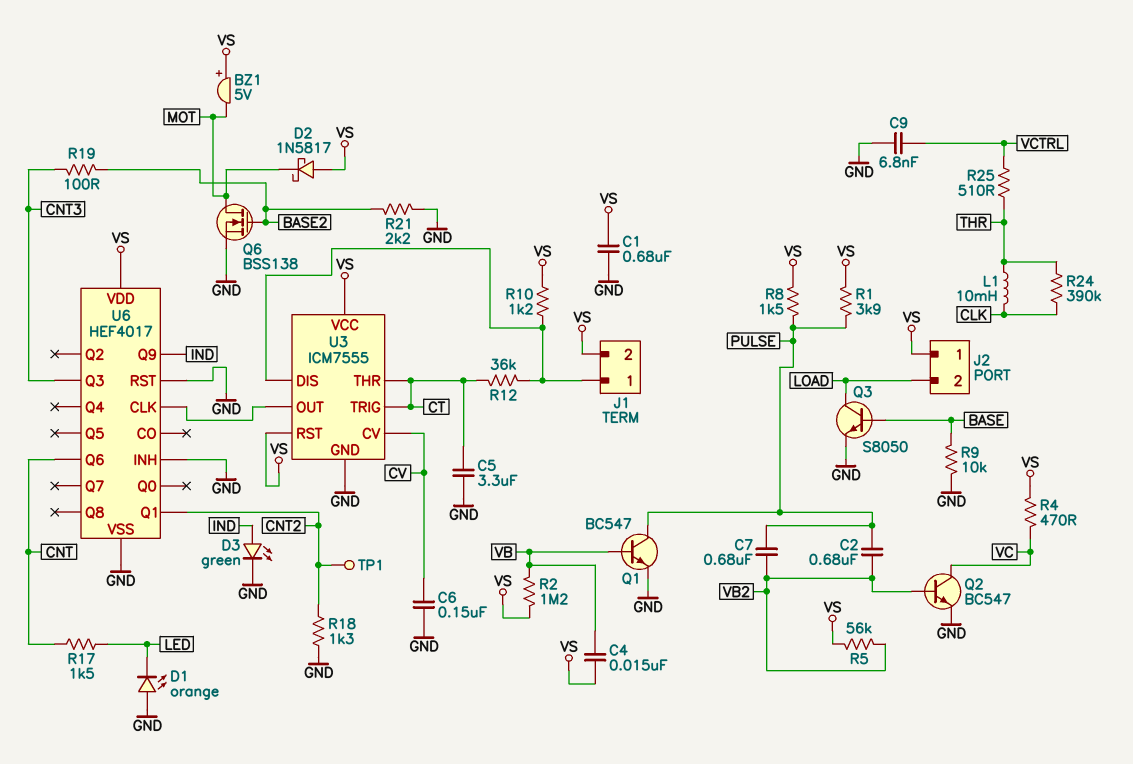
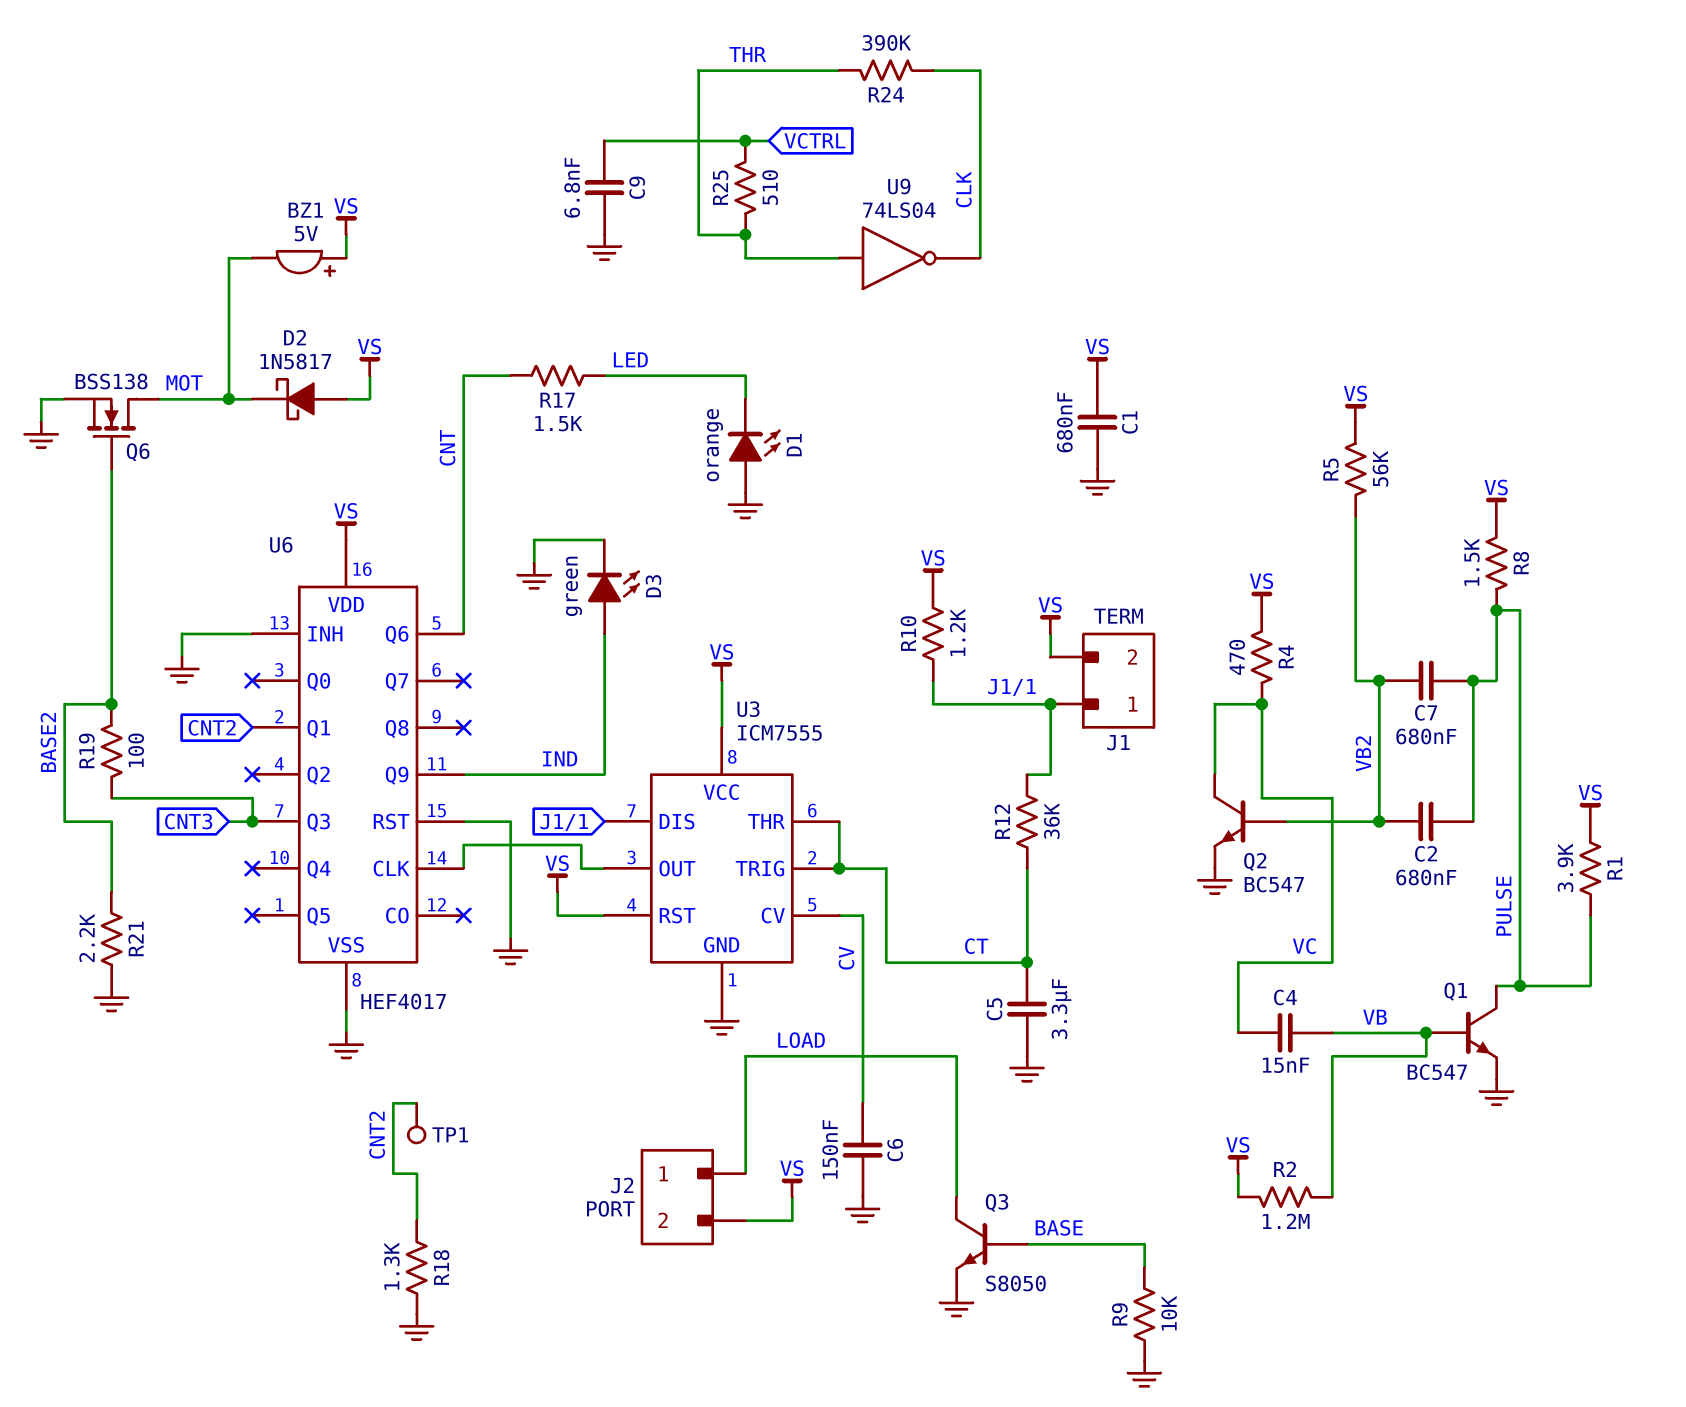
C4: 15nF (VB, VS) -> 15nF (VB, VC)
J2 pin 1: VS -> LOAD
J2 pin 2: LOAD -> VS
L1: 10mH (CLK, THR) -> none
U9: none -> NOT 74LS04 (in THR, out CLK)

